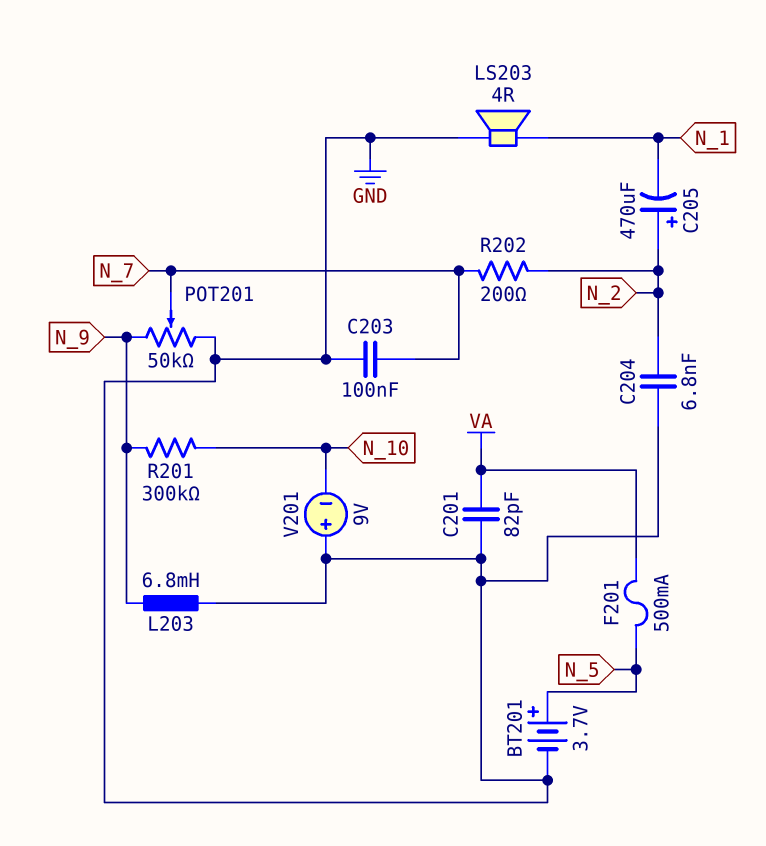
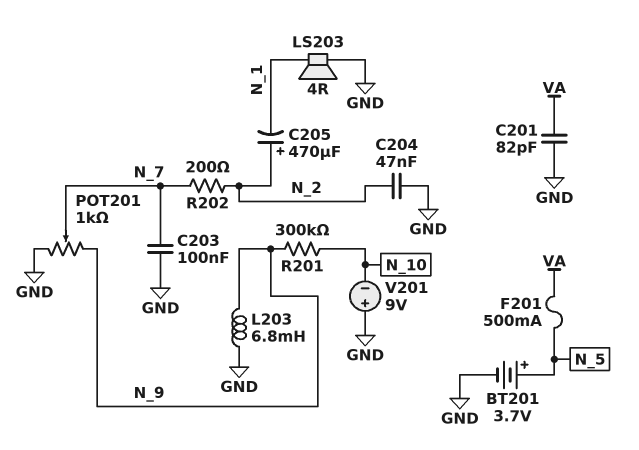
C204: 6.8nF (GND, N_2) -> 47nF (GND, N_2)
POT201: 50k (GND, N_9, wiper N_7) -> 1k (GND, N_9, wiper N_7)

